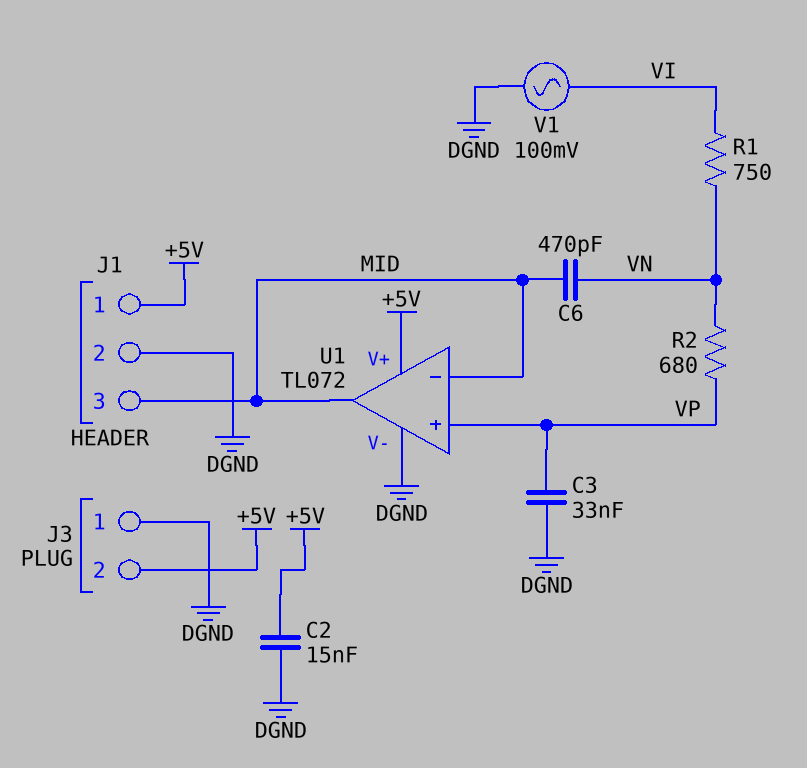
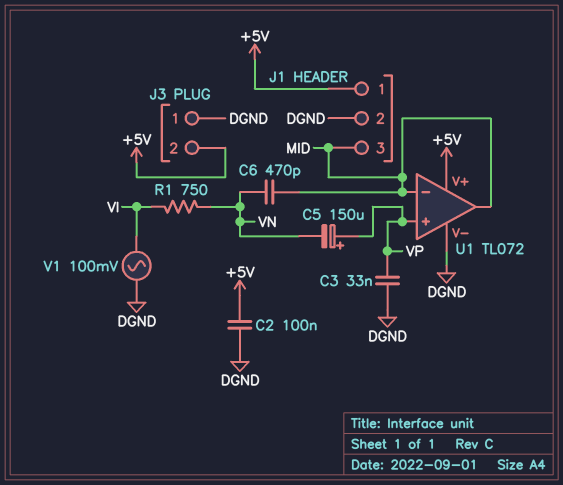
C2: 15nF (+5V, DGND) -> 100nF (+5V, DGND)
C5: none -> 150uF (plus VP, minus VN)
R2: 680 (VN, VP) -> none

